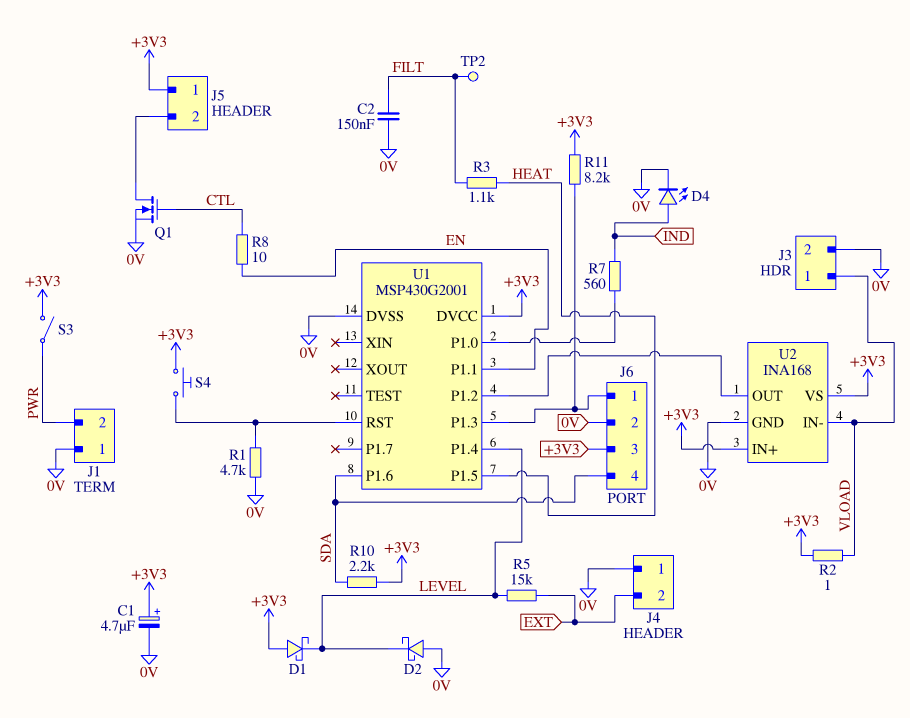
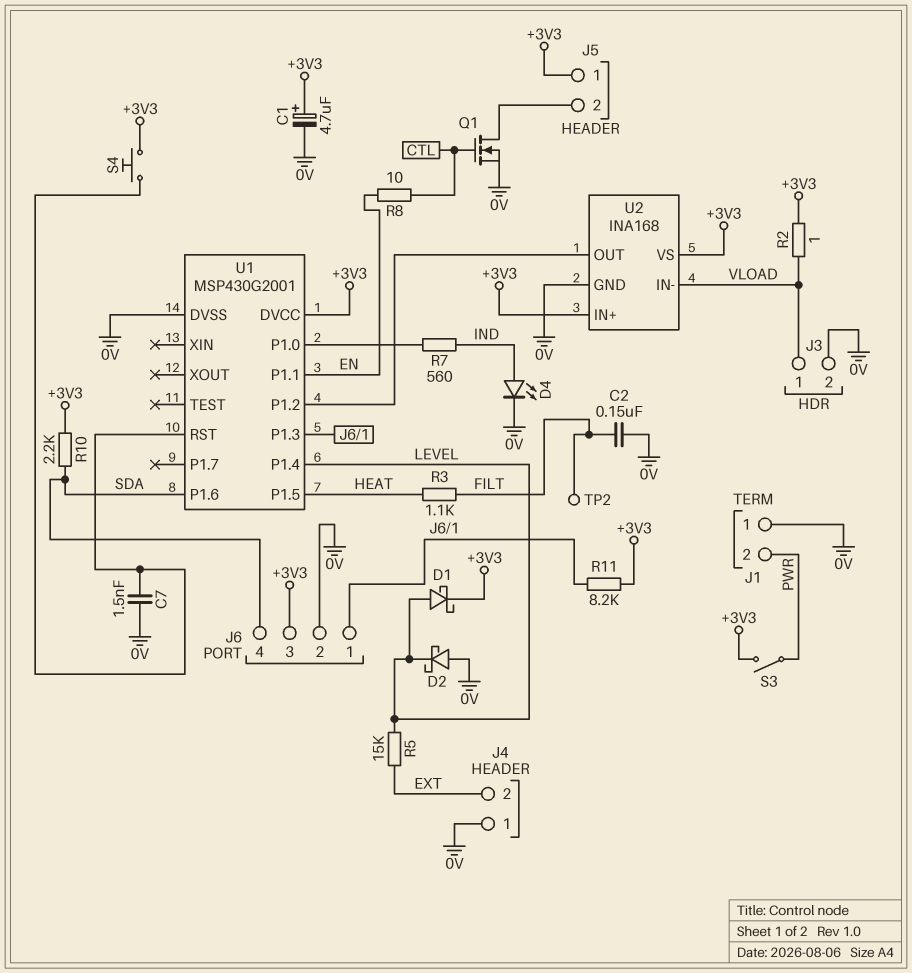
C7: none -> 1.5nF (0V, U1/RST)
D1: schottky (A +3V3, K LEVEL) -> schottky (A LEVEL, K +3V3)
R1: 4.7k (0V, U1/RST) -> none

